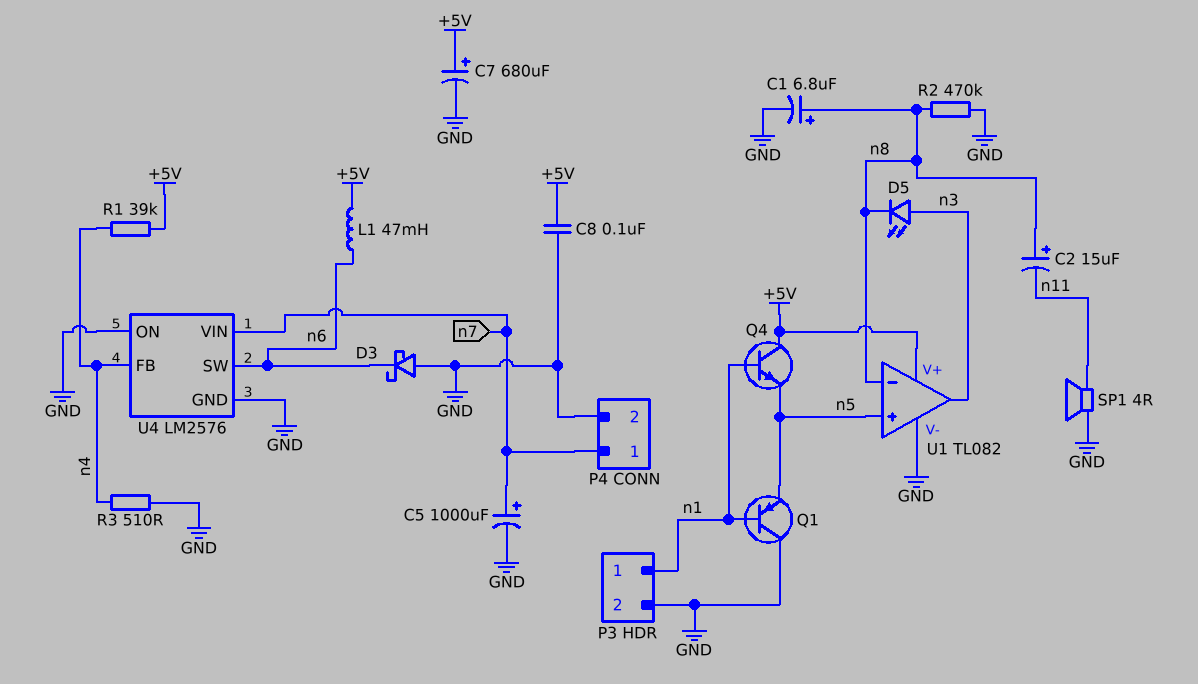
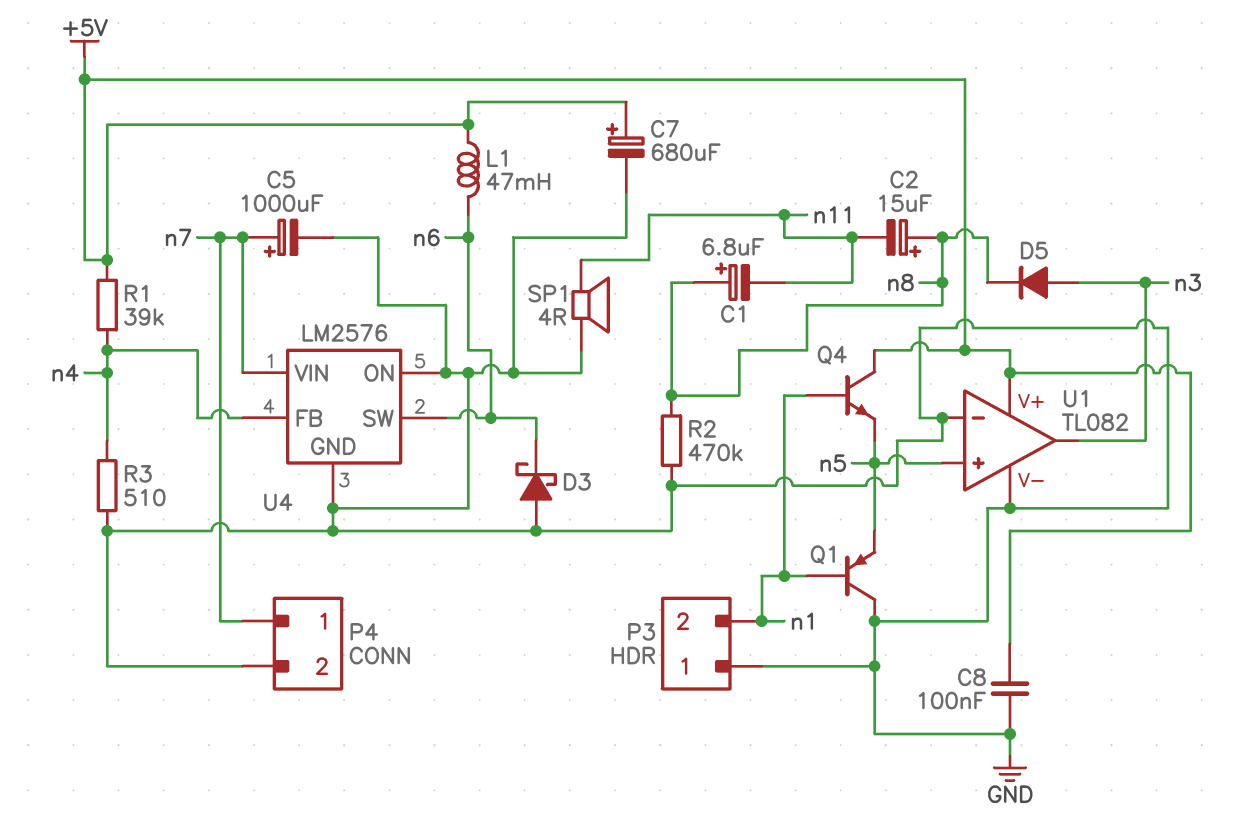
C1: 6.8uF (plus n8, minus GND) -> 6.8uF (plus n8, minus n11)
D5: LED (A n3, K n8) -> diode (A n3, K n8)
P3 pin 1: n1 -> GND
P3 pin 2: GND -> n1
U1 pin in-: n8 -> GND

